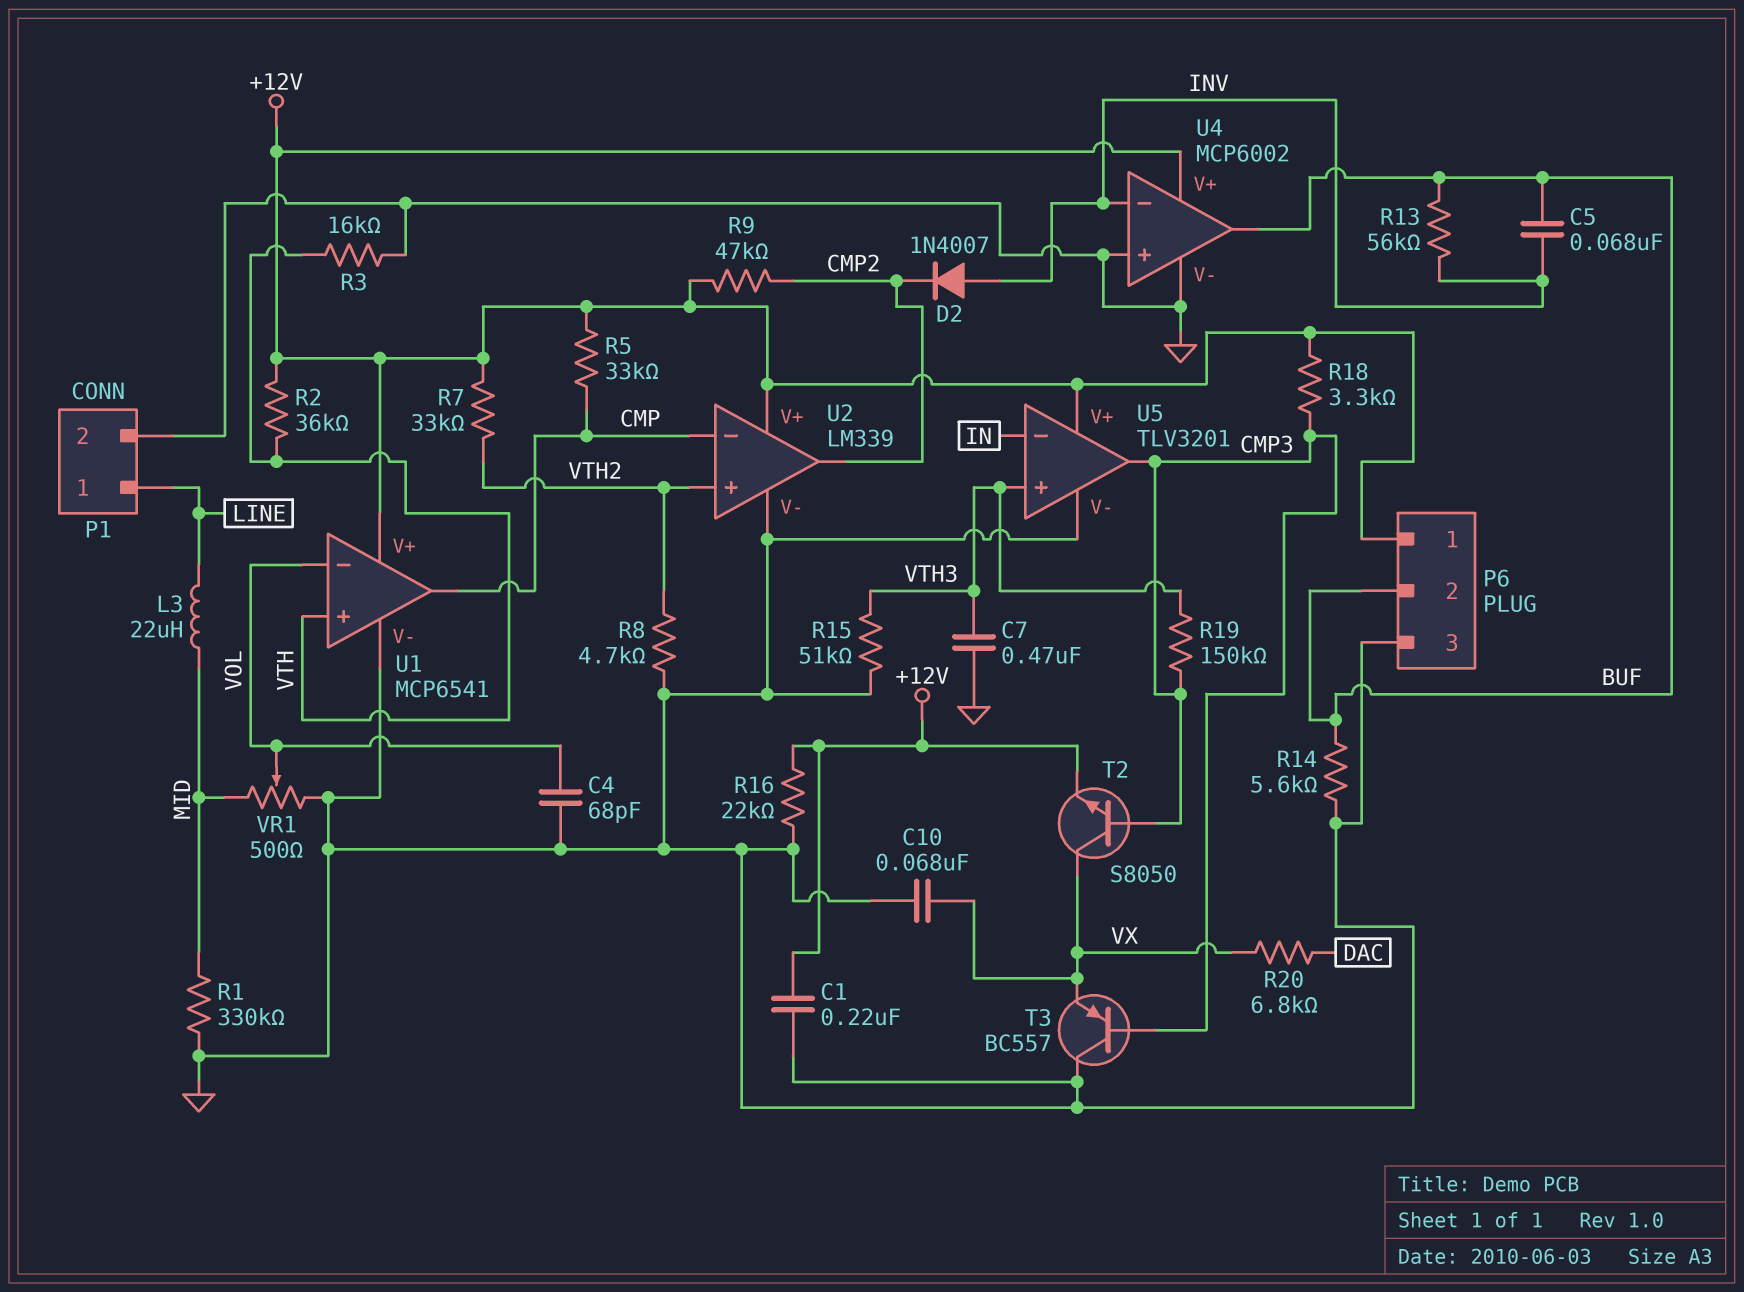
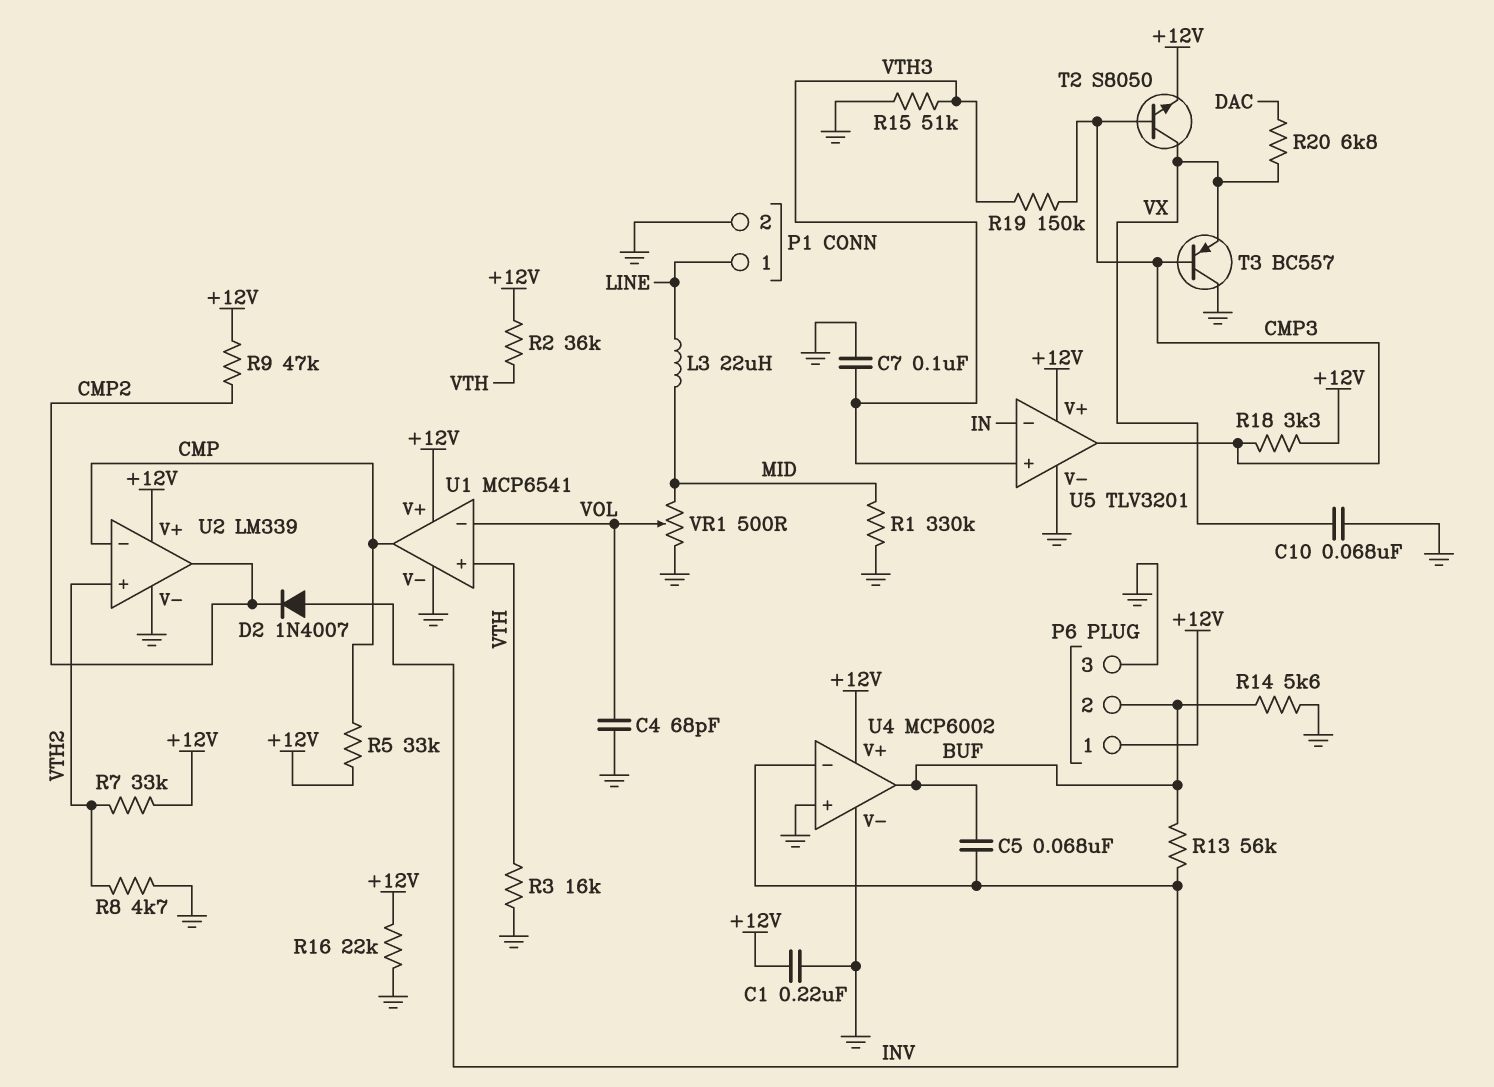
C7: 470nF (GND, VTH3) -> 100nF (GND, VTH3)

